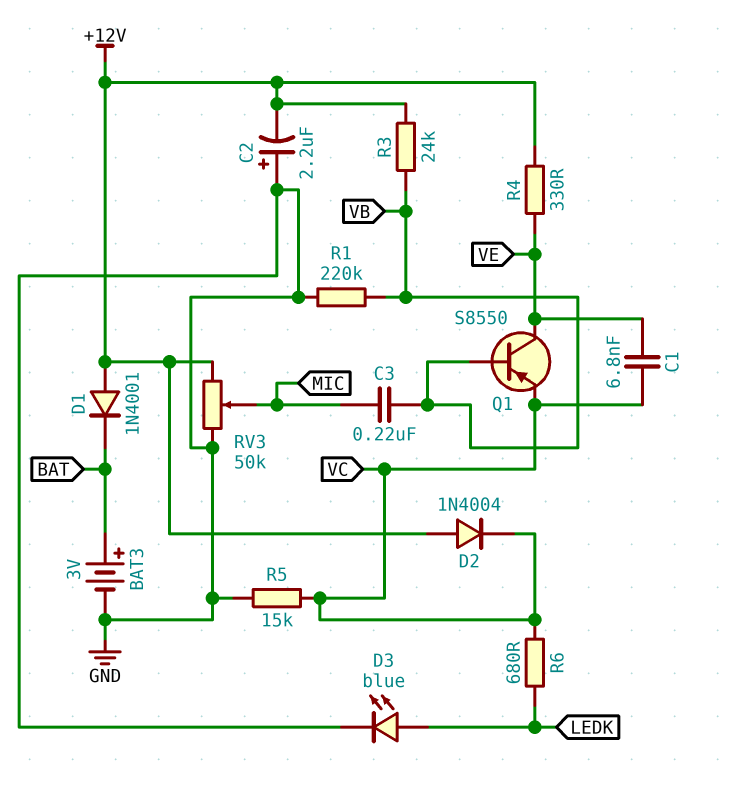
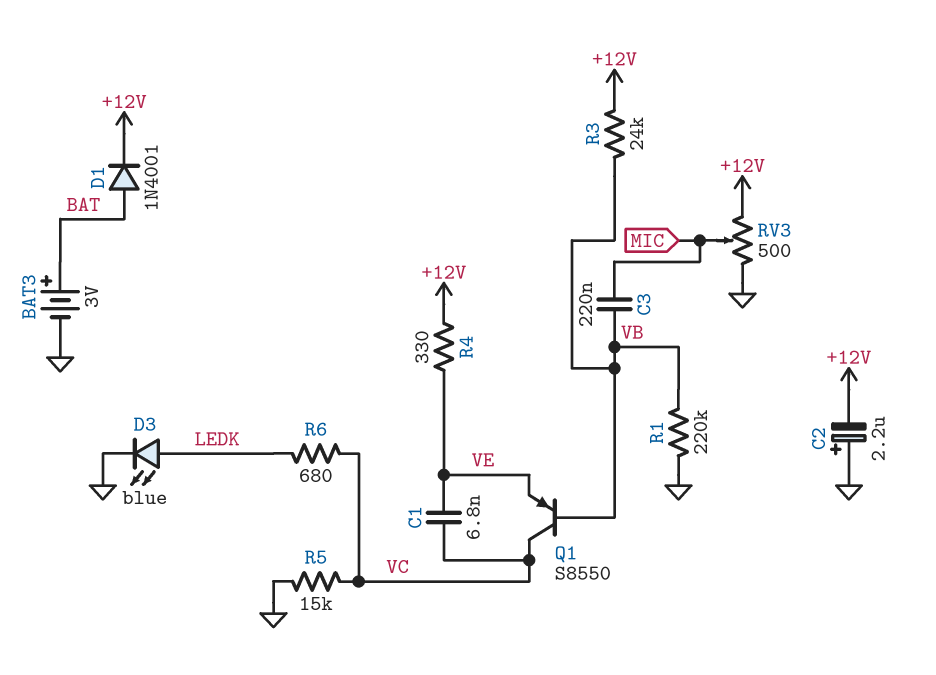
D1: diode 1N4001 (A +12V, K BAT) -> diode 1N4001 (A BAT, K +12V)
D2: diode 1N4004 (A +12V, K VC) -> none
Q1: PNP S8550 (B VB, C VE, E VC) -> PNP S8550 (B VB, C VC, E VE)
RV3: 50k (+12V, GND, wiper MIC) -> 500 (+12V, GND, wiper MIC)

